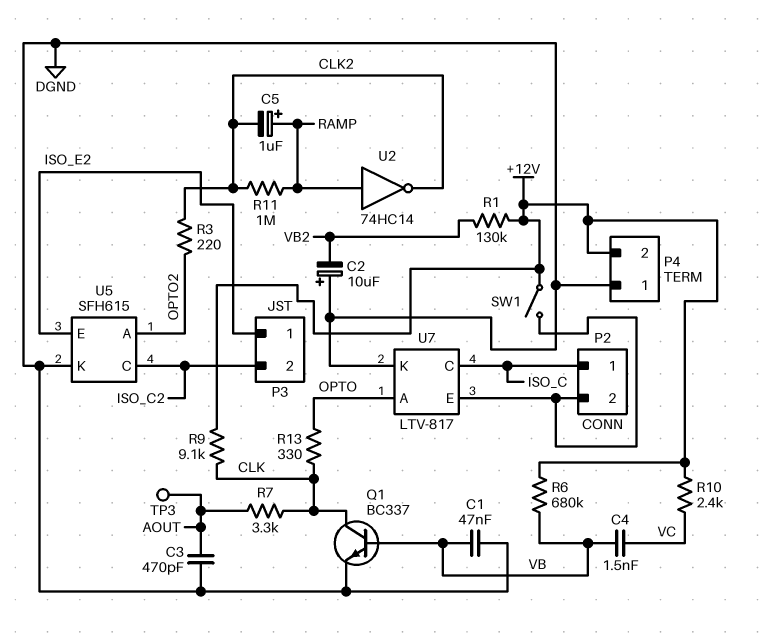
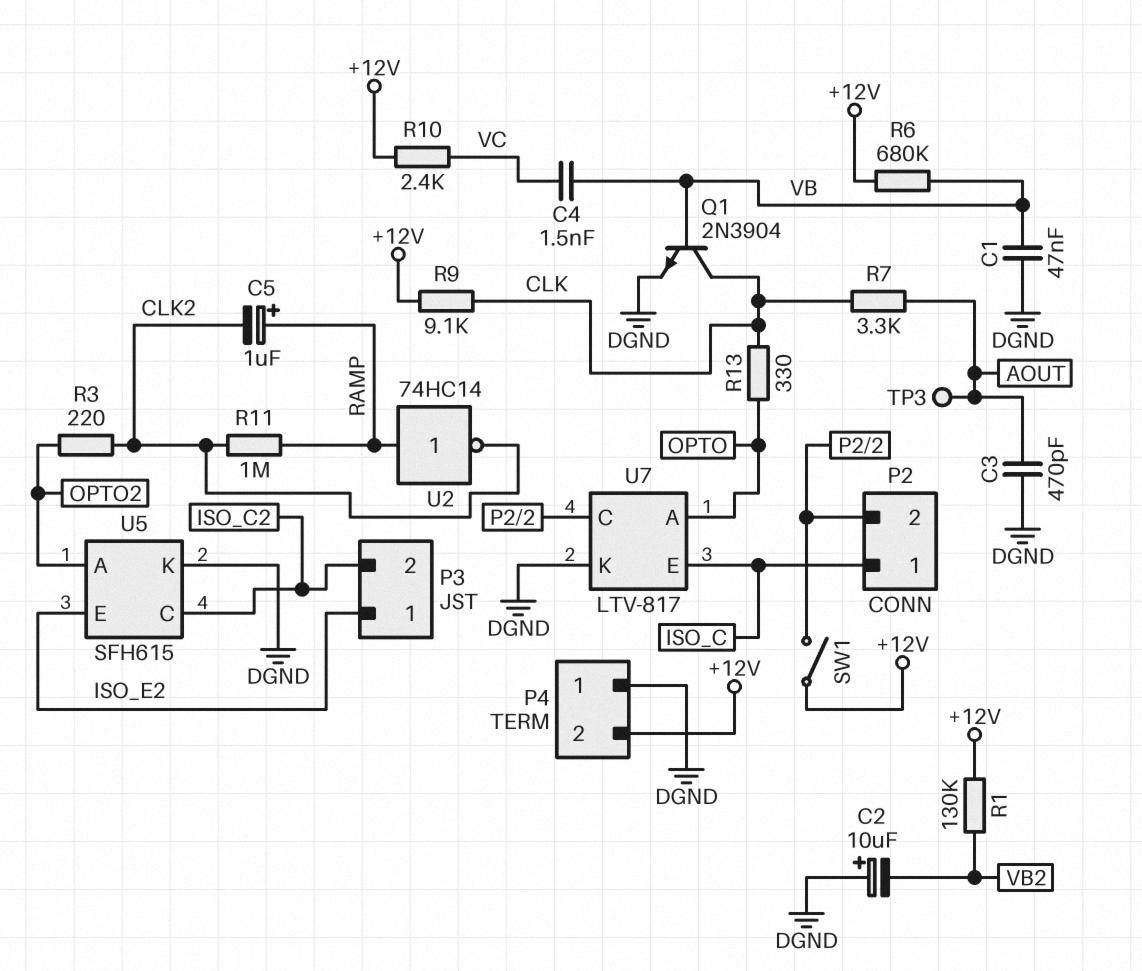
Q1: NPN BC337 (B VB, C CLK, E DGND) -> NPN 2N3904 (B VB, C CLK, E DGND)
U7 pin C: ISO_C -> P2/2
U7 pin E: P2/2 -> ISO_C

